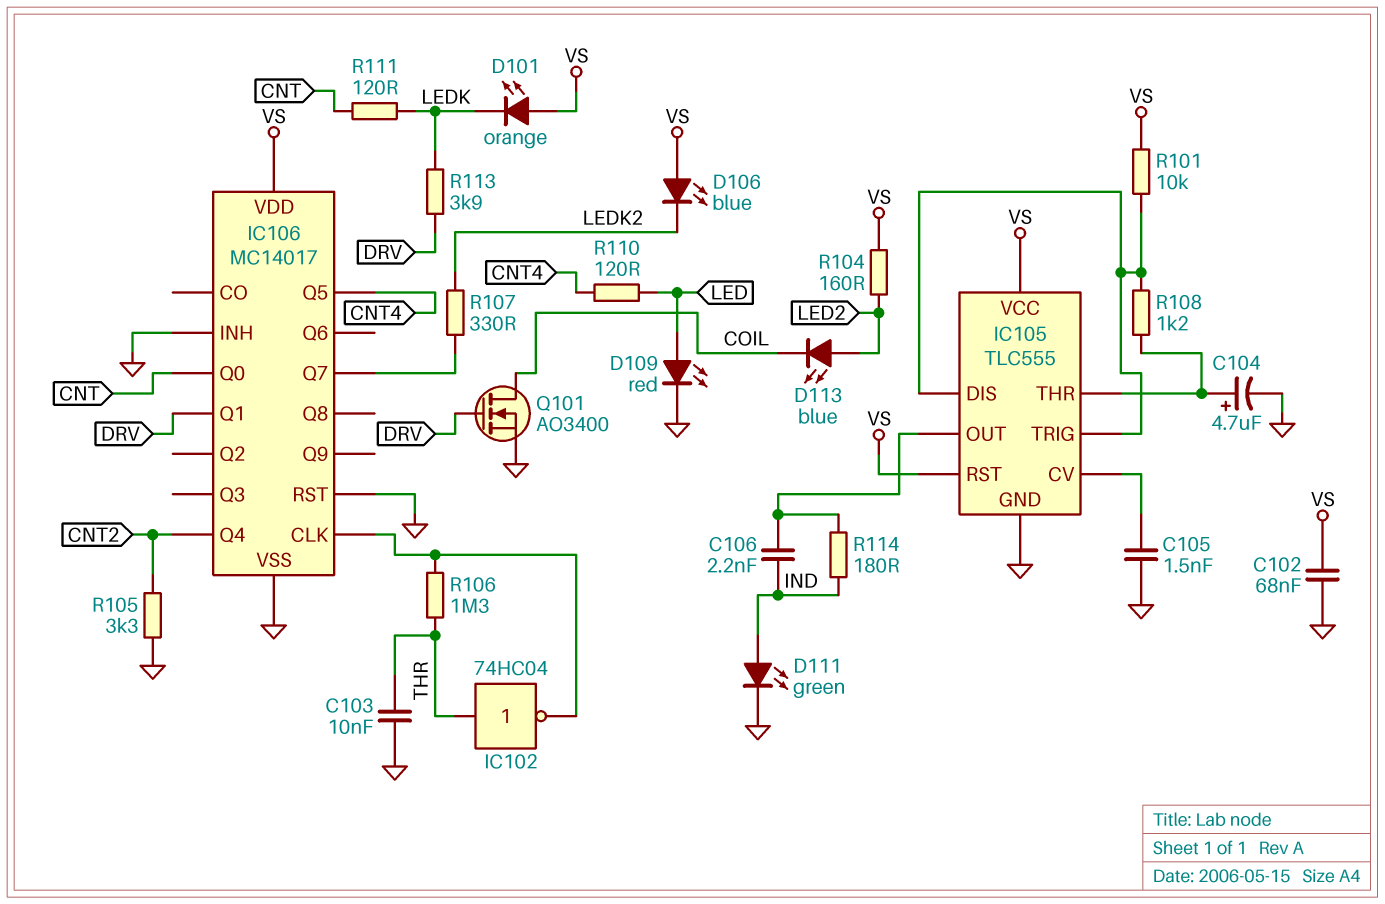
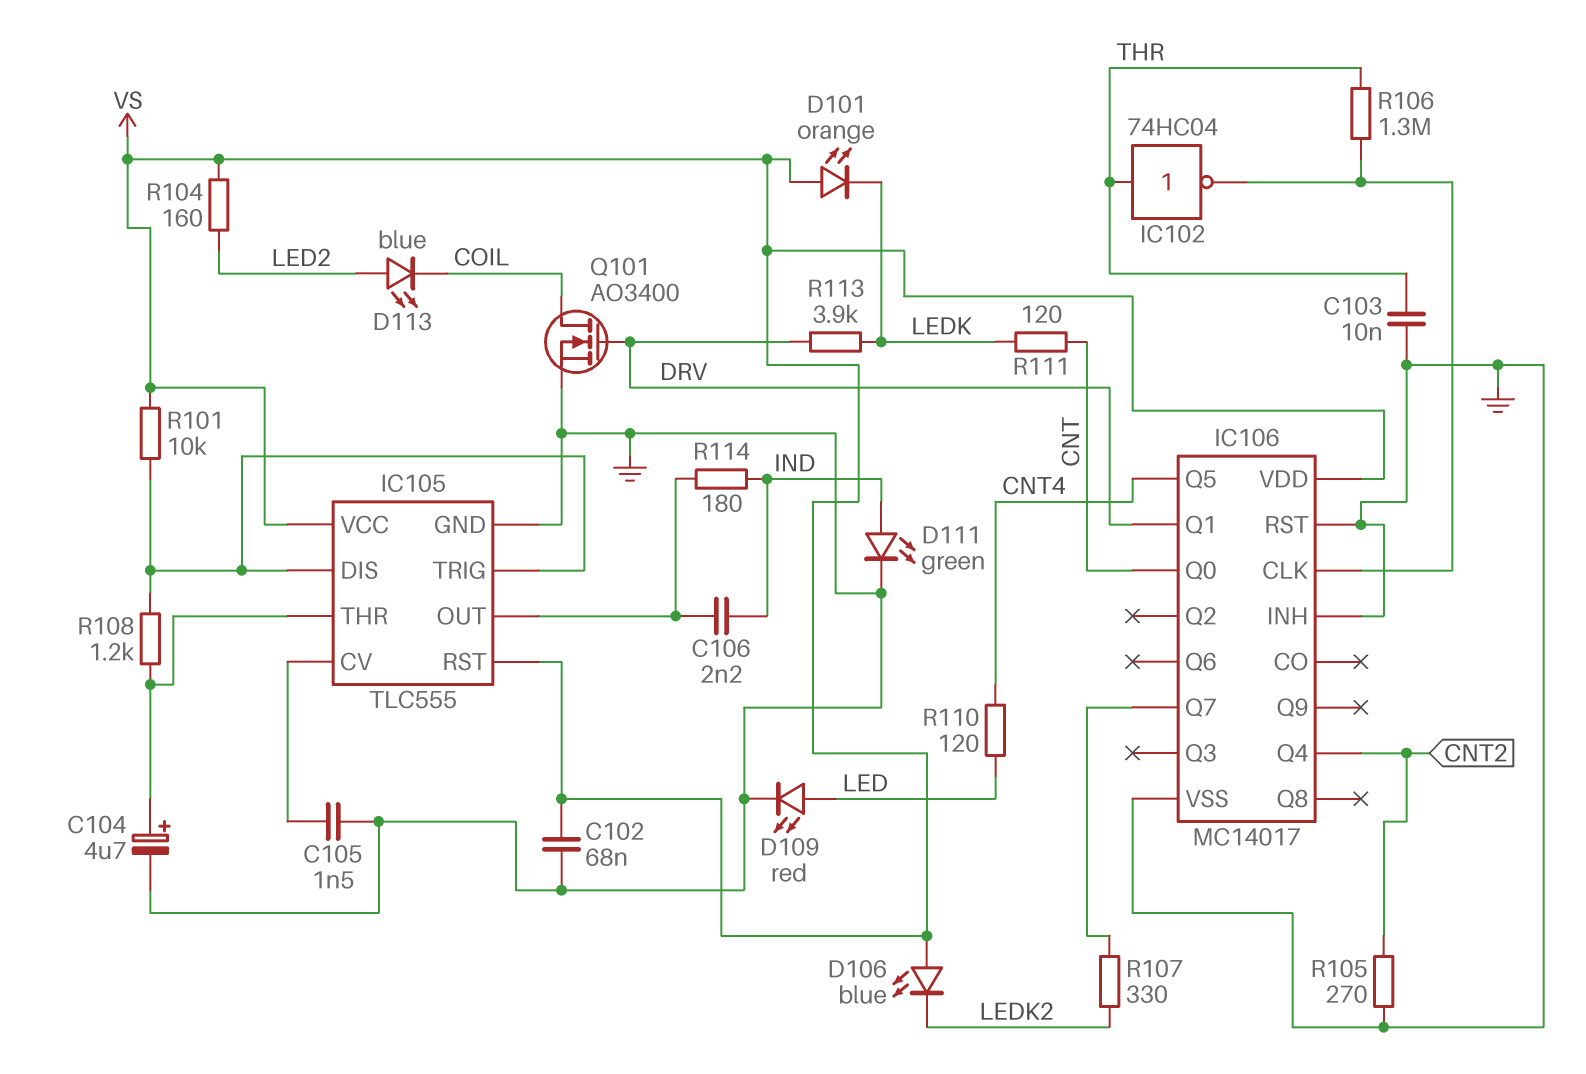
R105: 3.3k (CNT2, GND) -> 270 (CNT2, GND)

